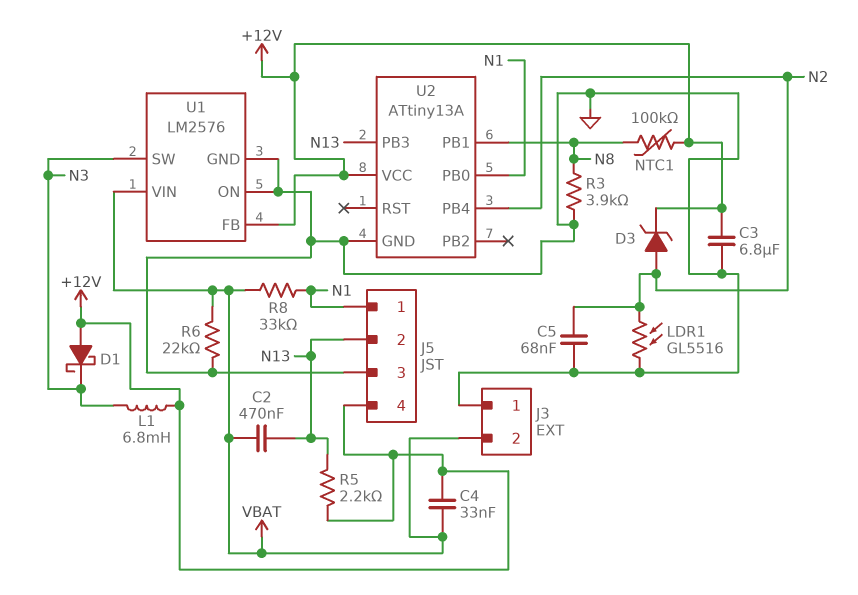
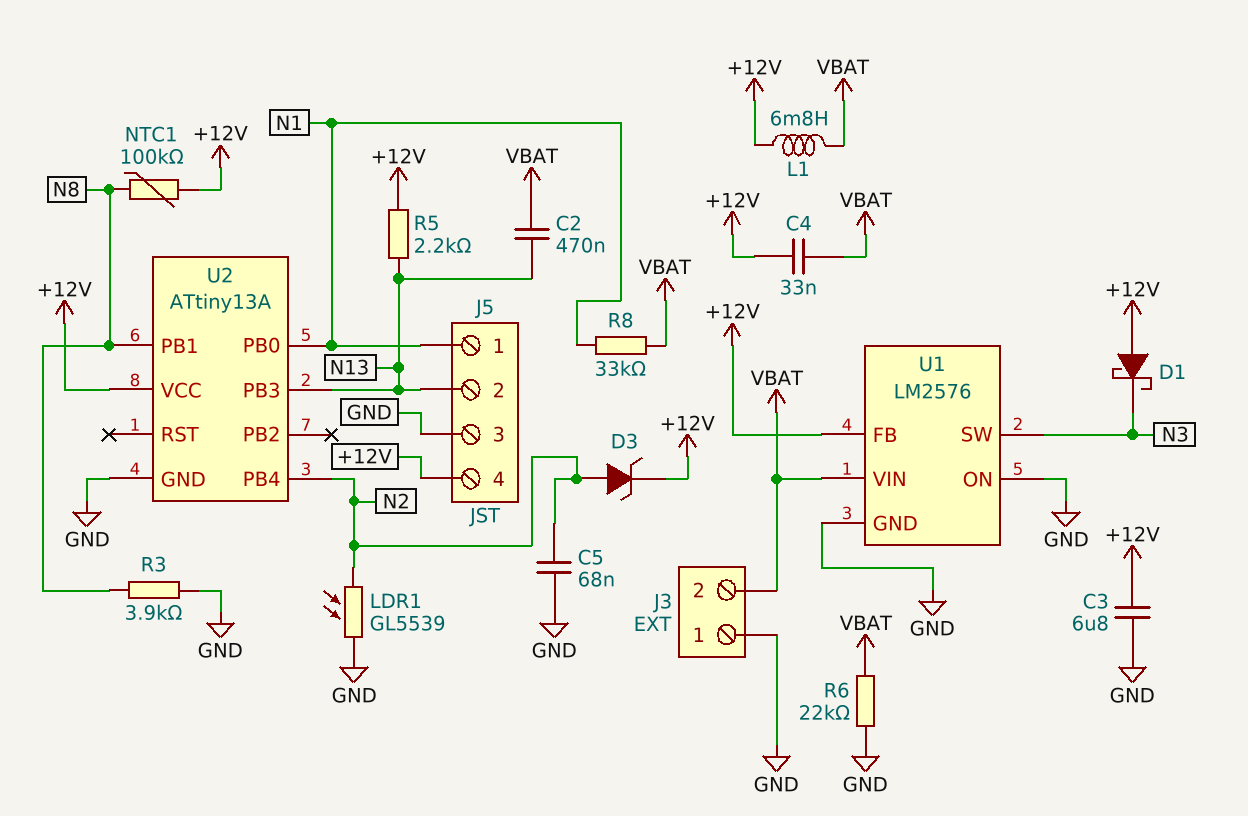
L1: 6.8mH (+12V, N3) -> 6.8mH (+12V, VBAT)
LDR1: GL5516 (GND, N2) -> GL5539 (GND, N2)

